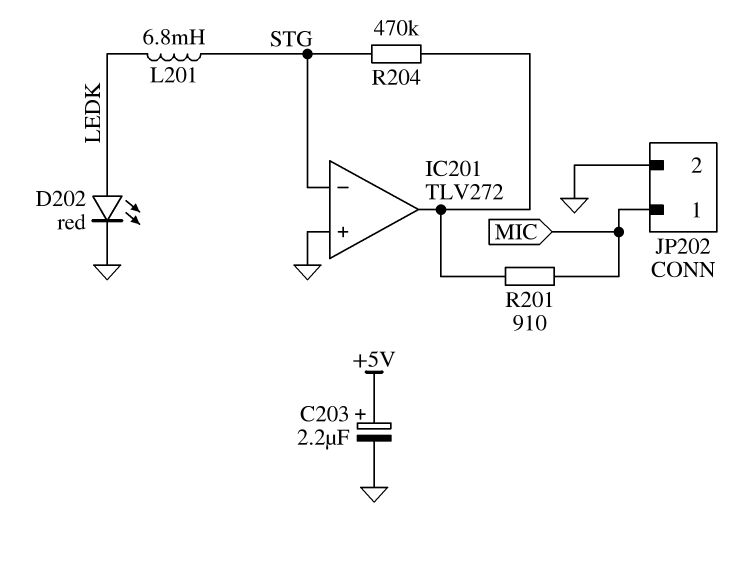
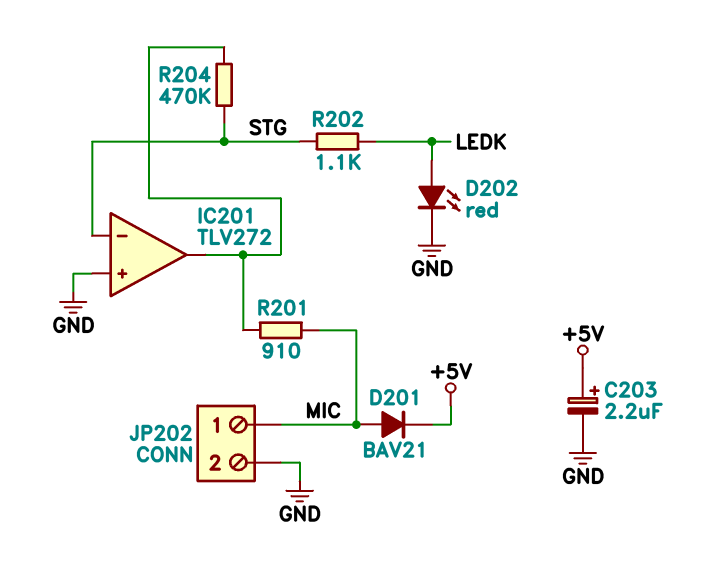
D201: none -> diode BAV21 (A MIC, K +5V)
L201: 6.8mH (LEDK, STG) -> none
R202: none -> 1.1k (LEDK, STG)

